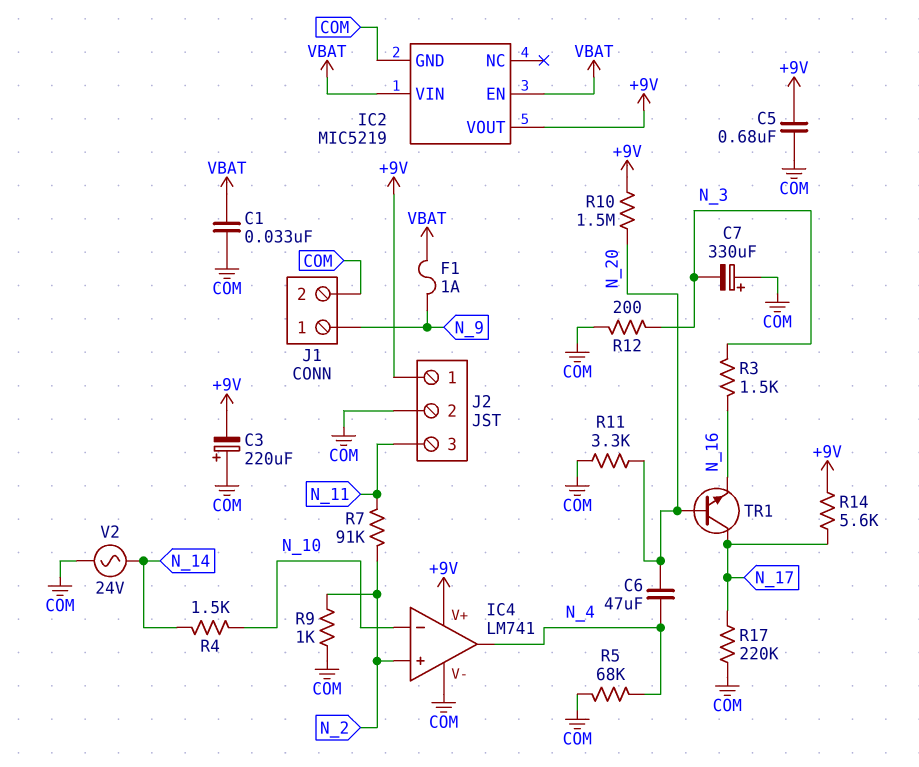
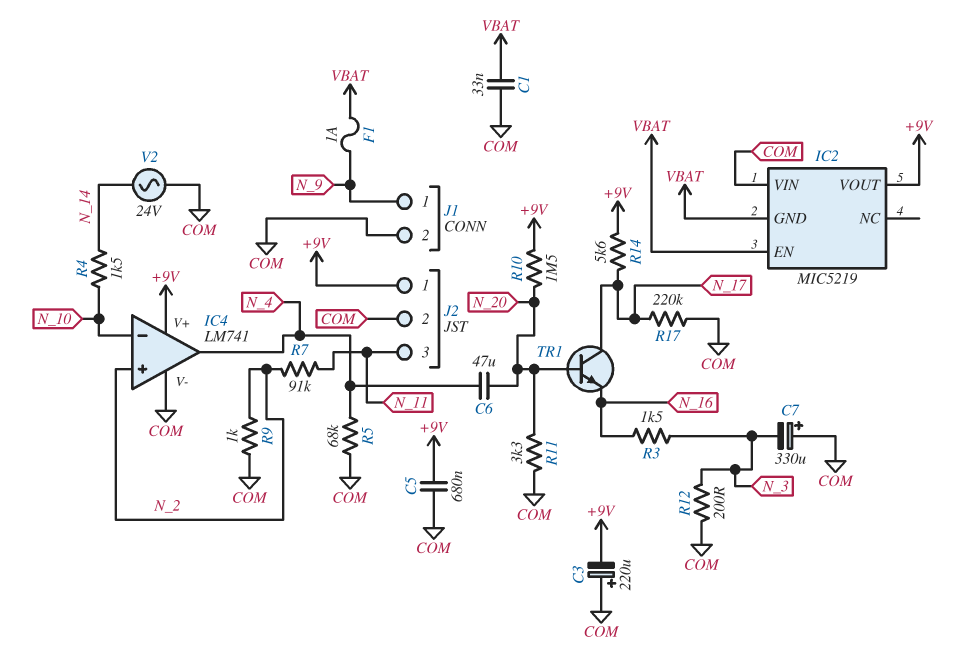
IC2 pin GND: COM -> VBAT
IC2 pin VIN: VBAT -> COM

